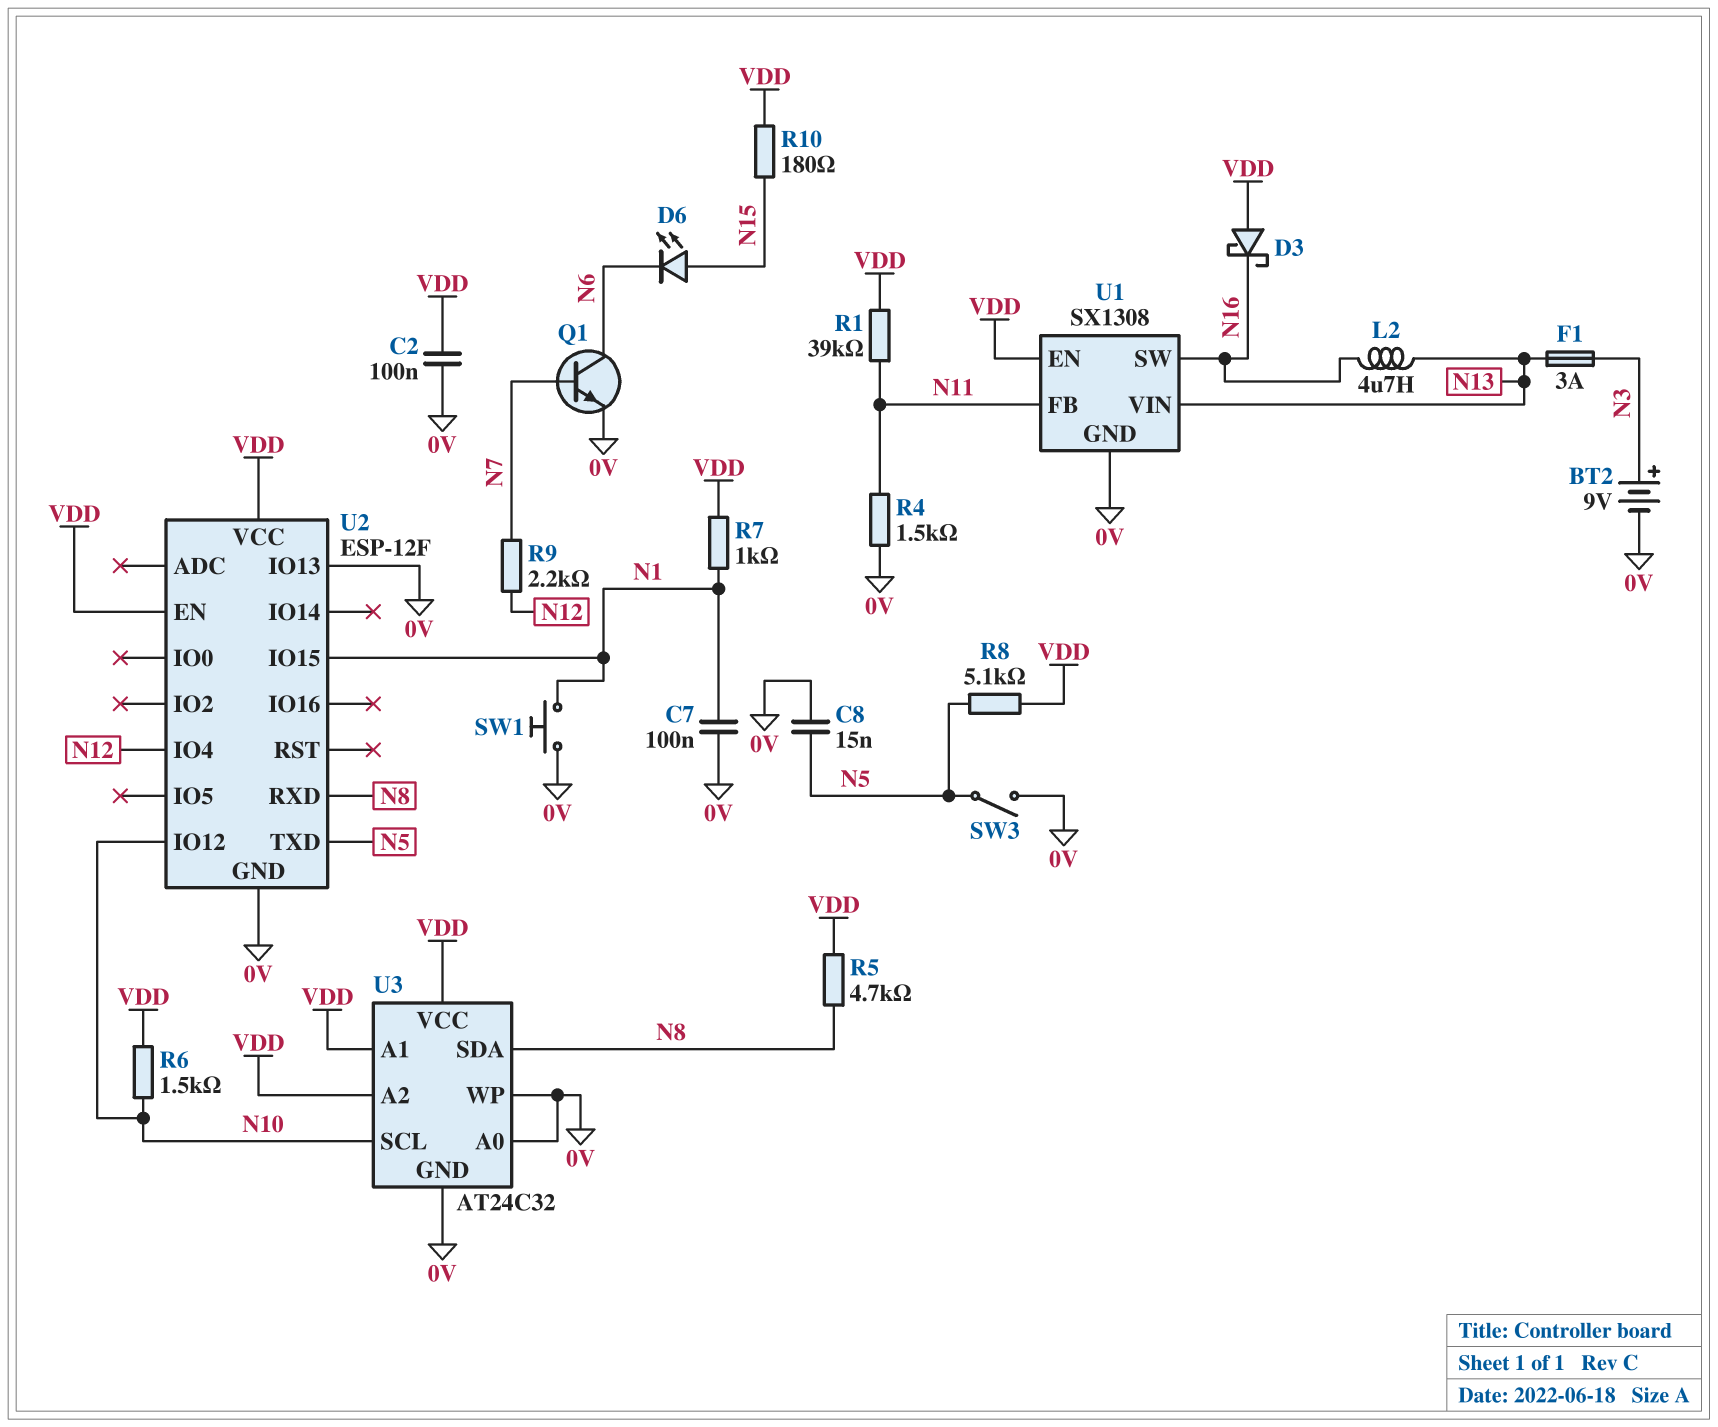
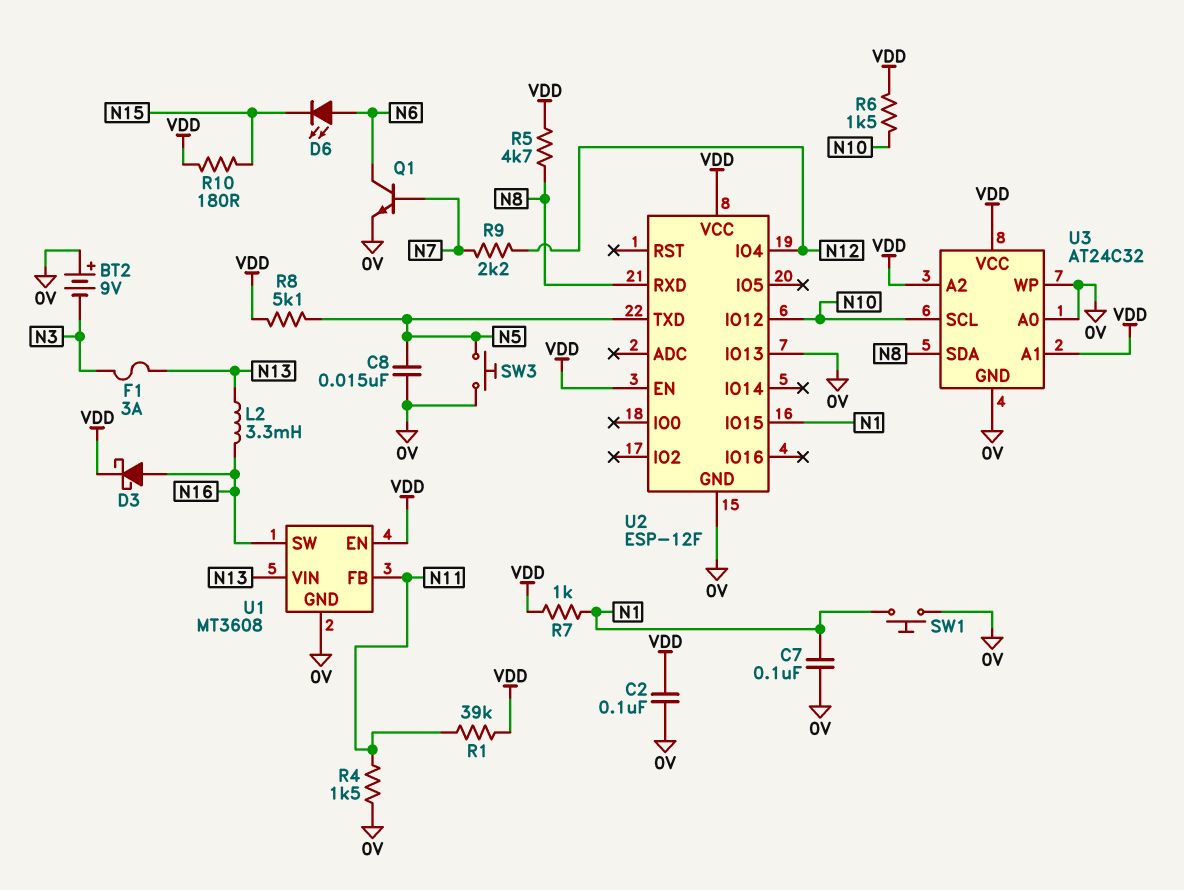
BT2: 9V (plus N3, minus 0V) -> 9V (plus 0V, minus N3)
D3: schottky (A VDD, K N16) -> schottky (A N16, K VDD)
D6: LED (A N15, K N6) -> LED (A N6, K N15)
L2: 4.7uH (N13, N16) -> 3.3mH (N13, N16)
SW3: switch (0V, N5) -> button (0V, N5)
U1: SX1308 -> MT3608

